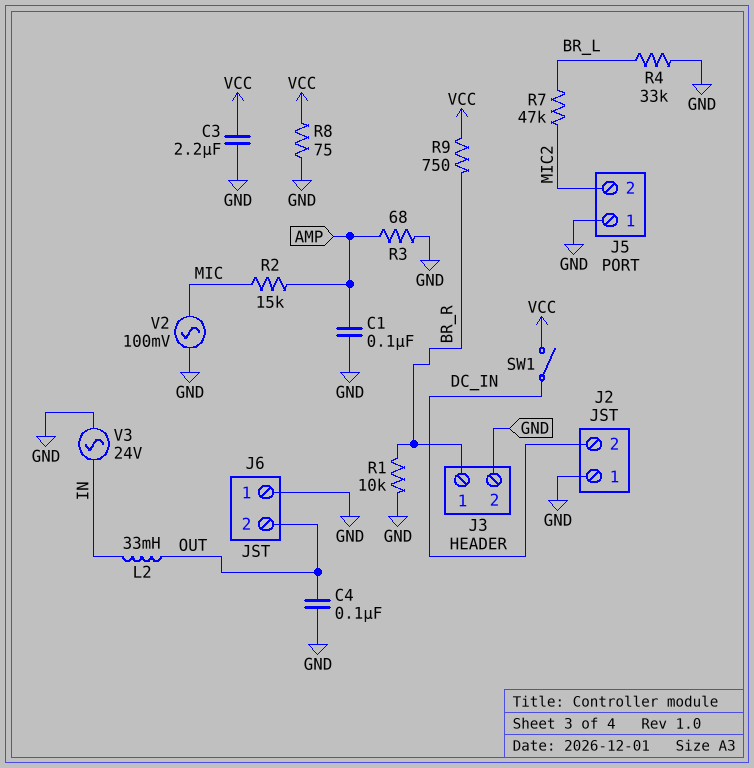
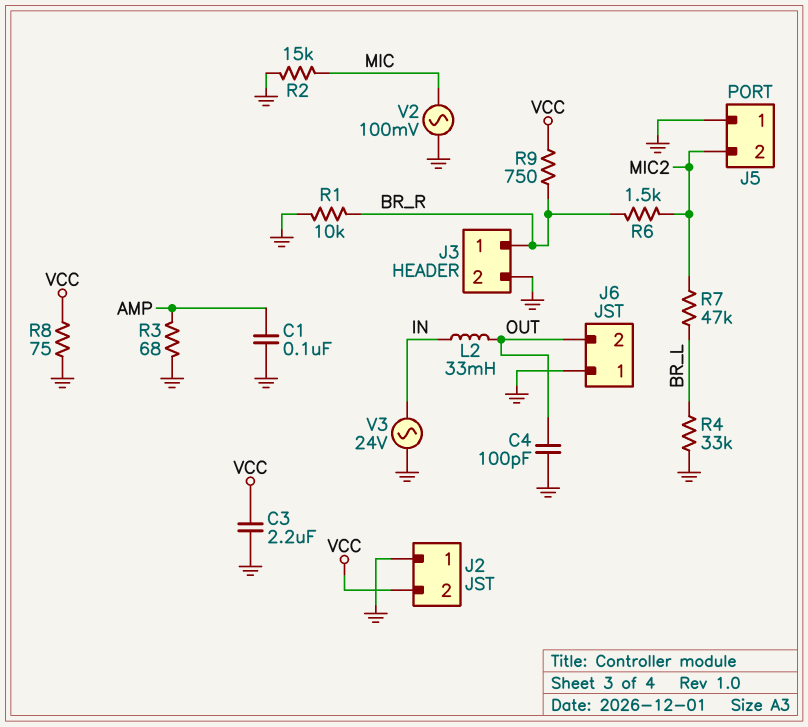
C4: 100nF (GND, OUT) -> 100pF (GND, OUT)
J2 pin 2: DC_IN -> VCC
R2: 15k (AMP, MIC) -> 15k (GND, MIC)
R6: none -> 1.5k (BR_R, MIC2)
SW1: switch (DC_IN, VCC) -> none

